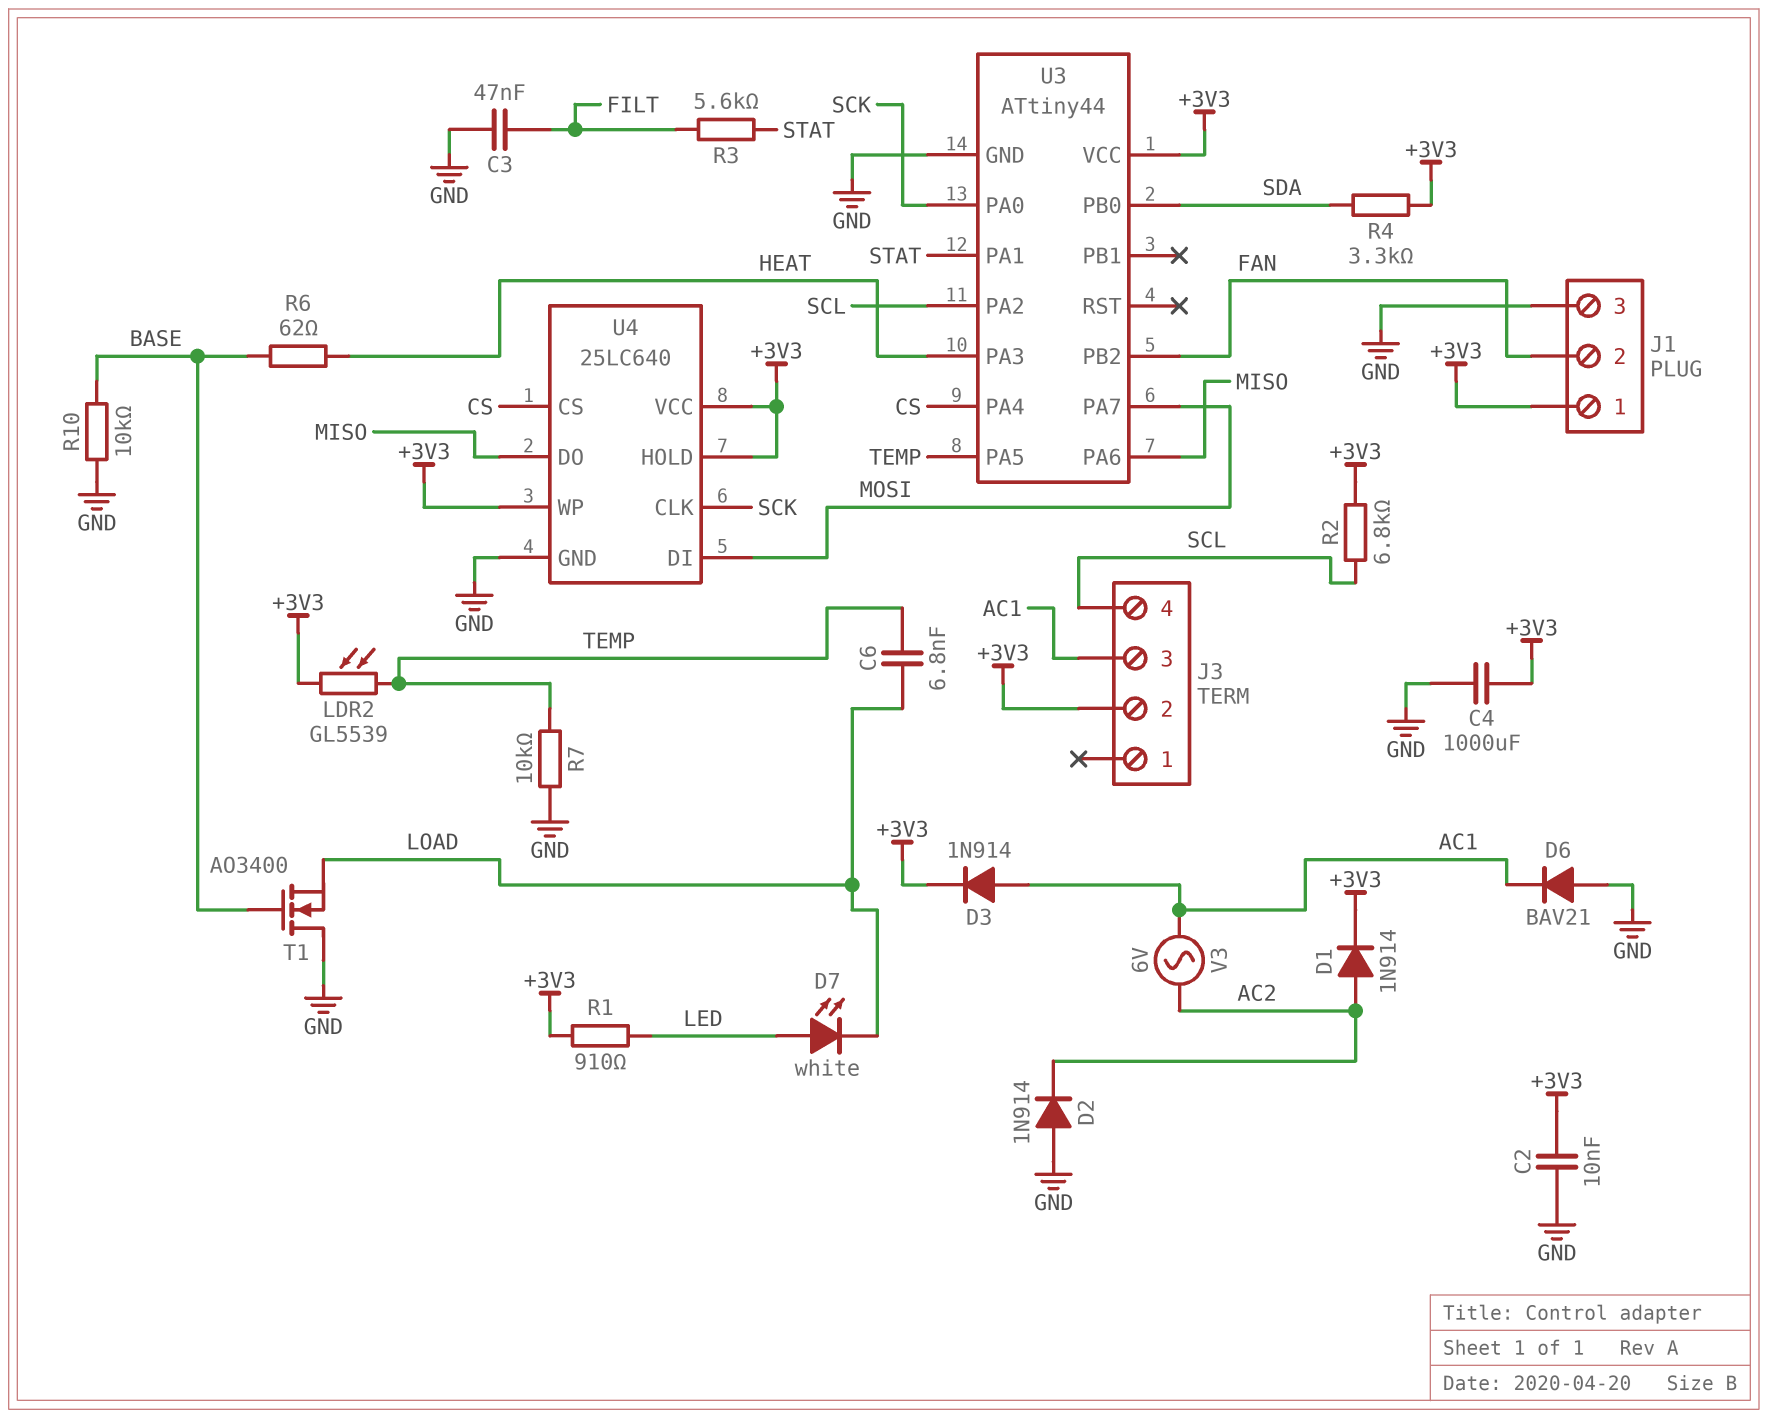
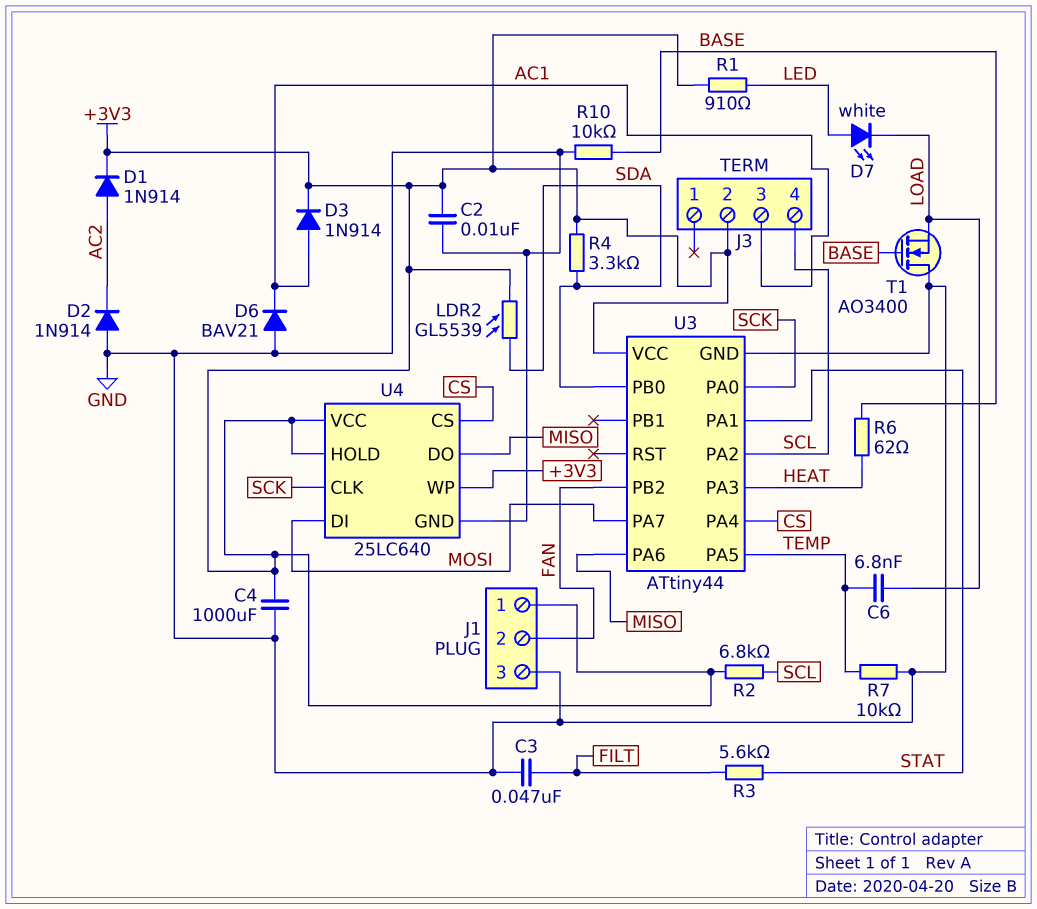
LDR2: GL5539 (+3V3, TEMP) -> GL5539 (+3V3, SDA)
V3: AC 6V (AC1, AC2) -> none

